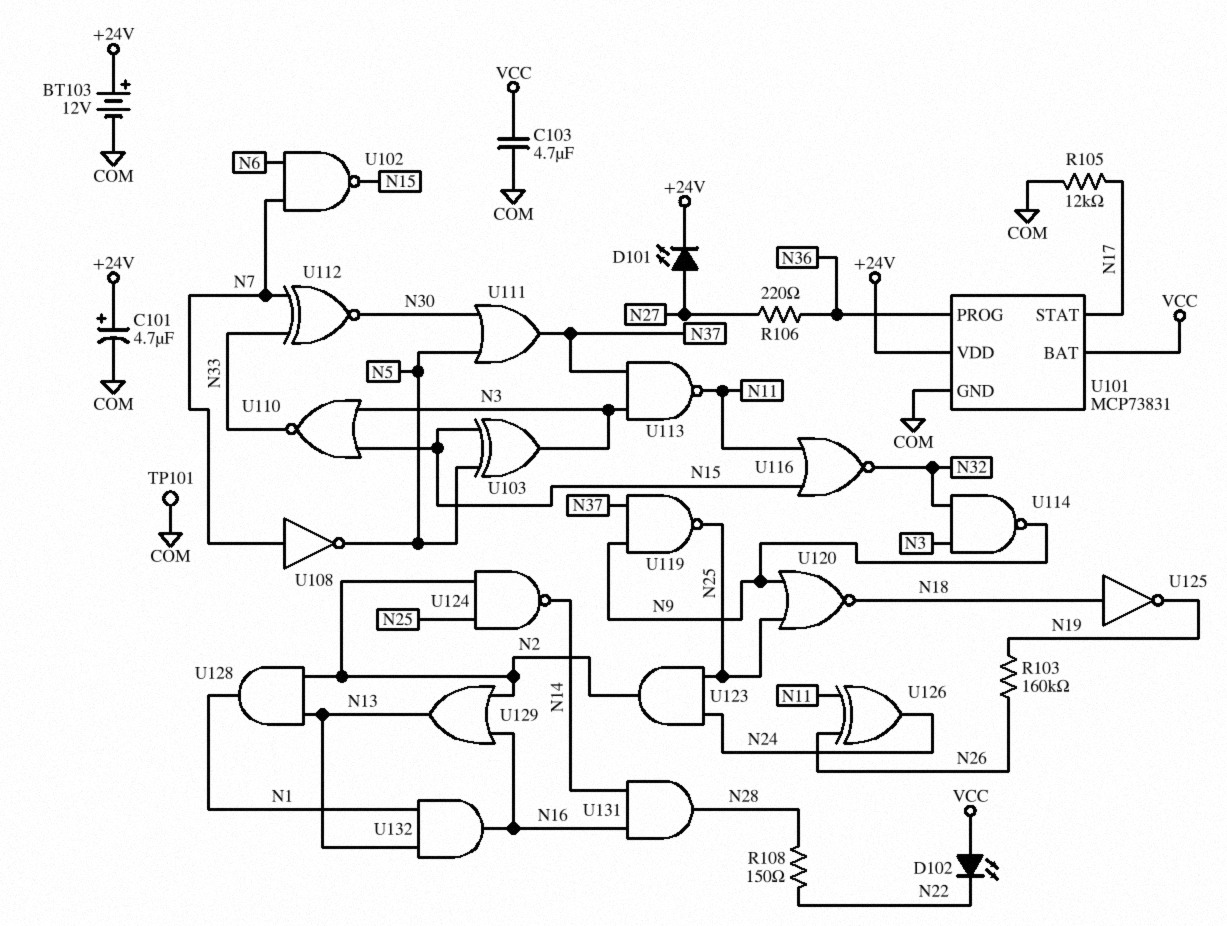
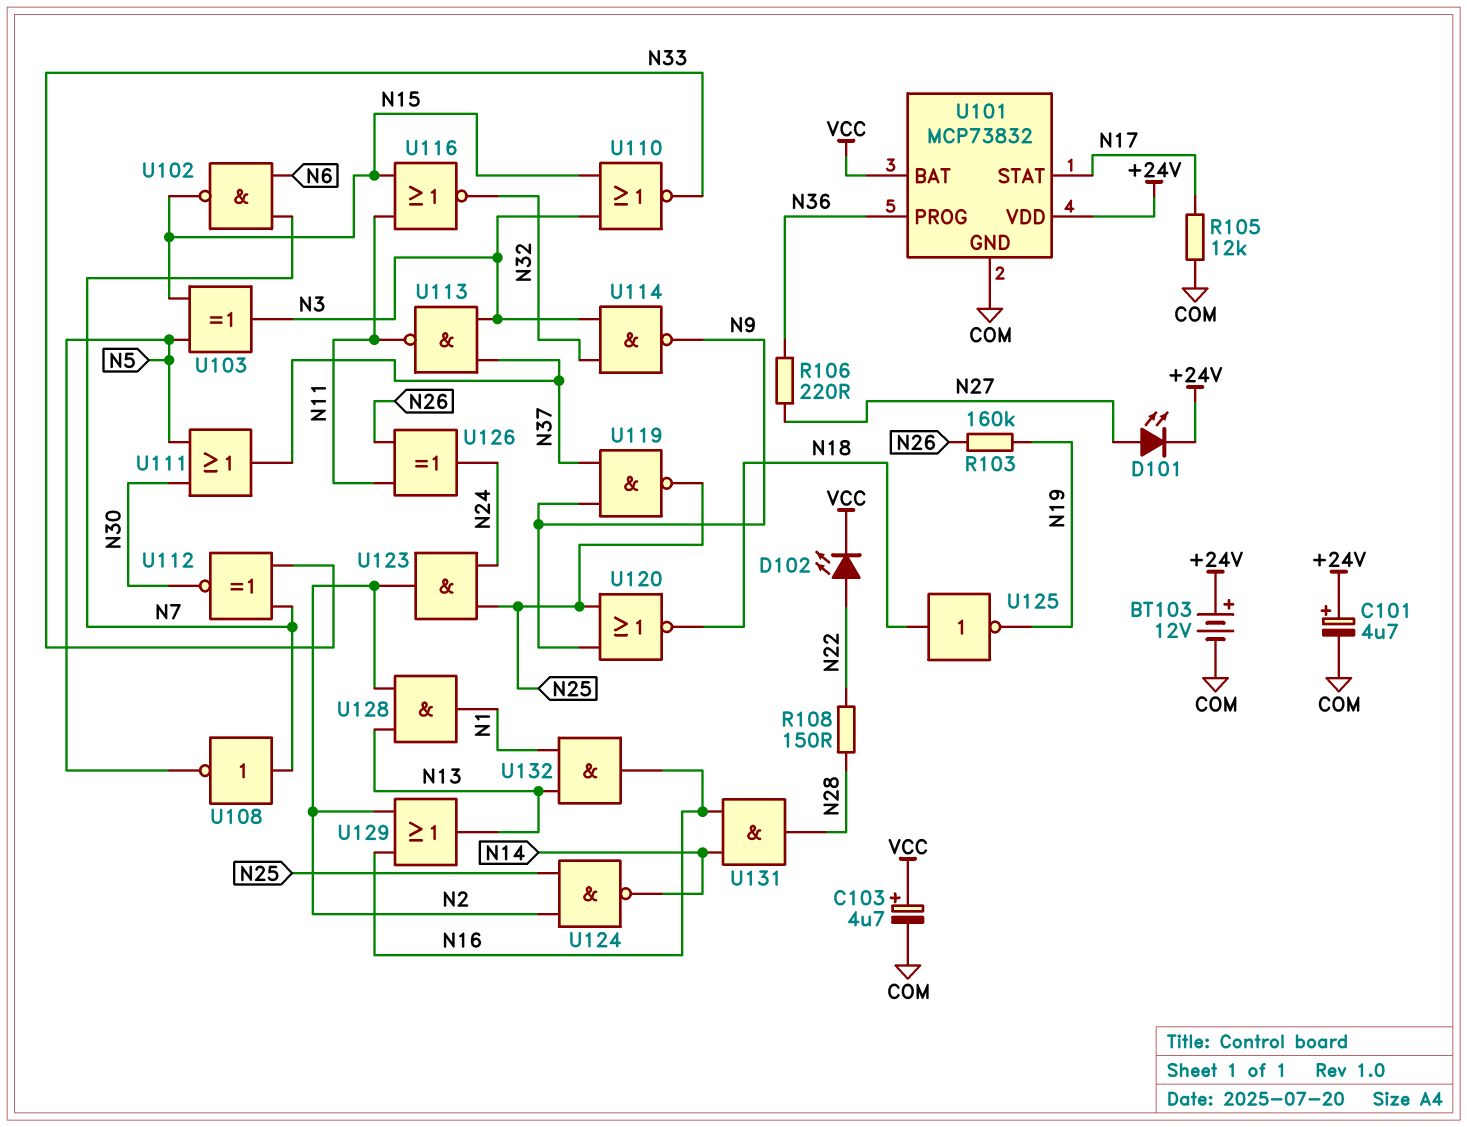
C103: 4.7uF (COM, VCC) -> 4.7uF (plus VCC, minus COM)
D102: LED (A VCC, K N22) -> LED (A N22, K VCC)
TP101: test point (COM) -> none
U101: MCP73831 -> MCP73832

